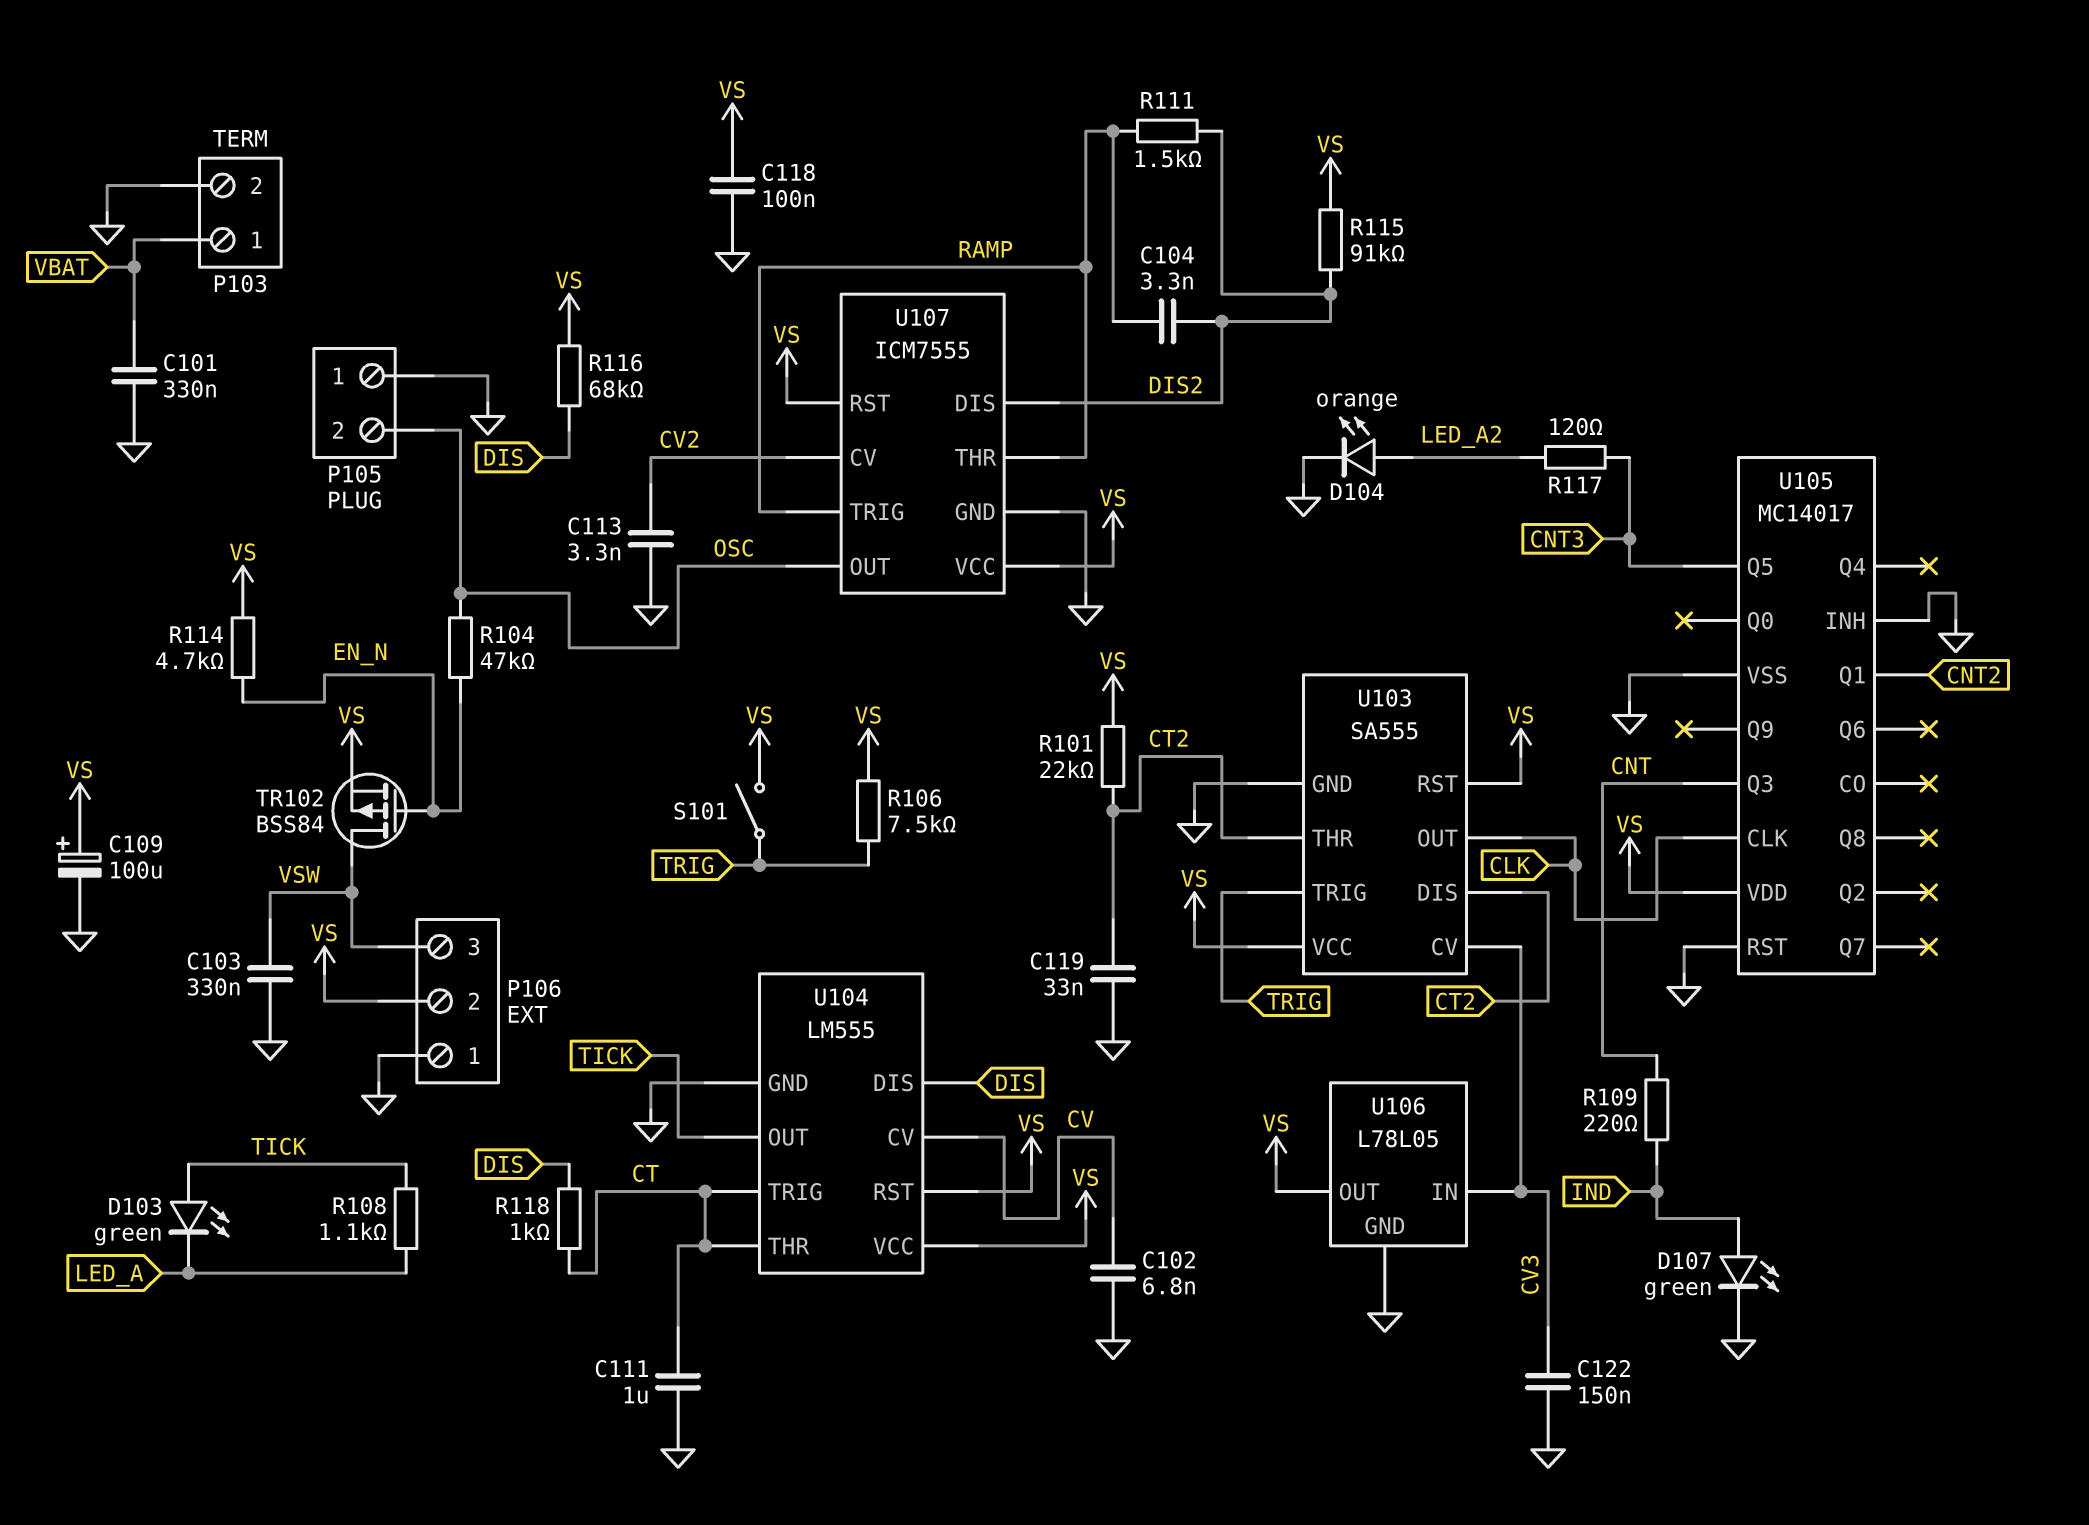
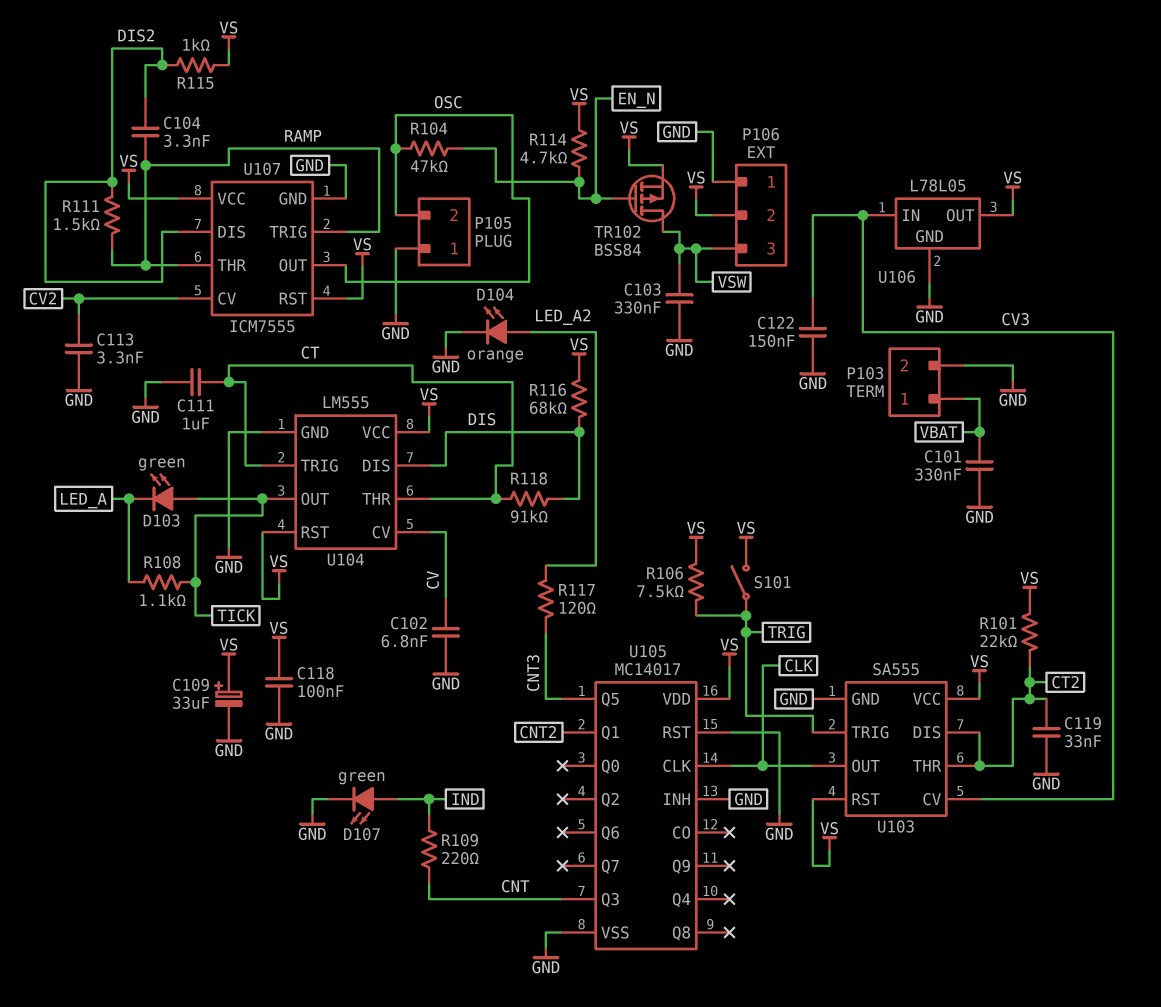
C109: 100uF (plus VS, minus GND) -> 33uF (plus VS, minus GND)
R115: 91k (DIS2, VS) -> 1k (DIS2, VS)
R118: 1k (CT, DIS) -> 91k (CT, DIS)

